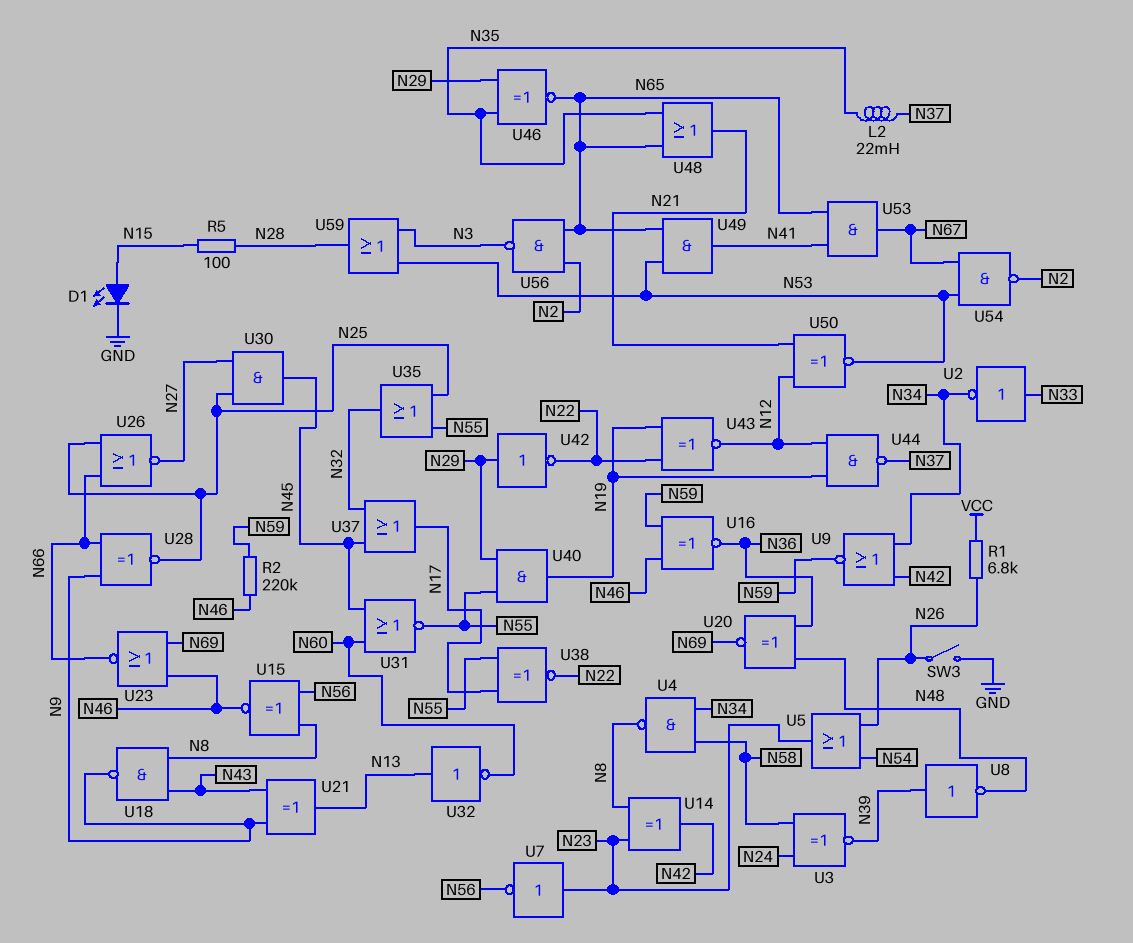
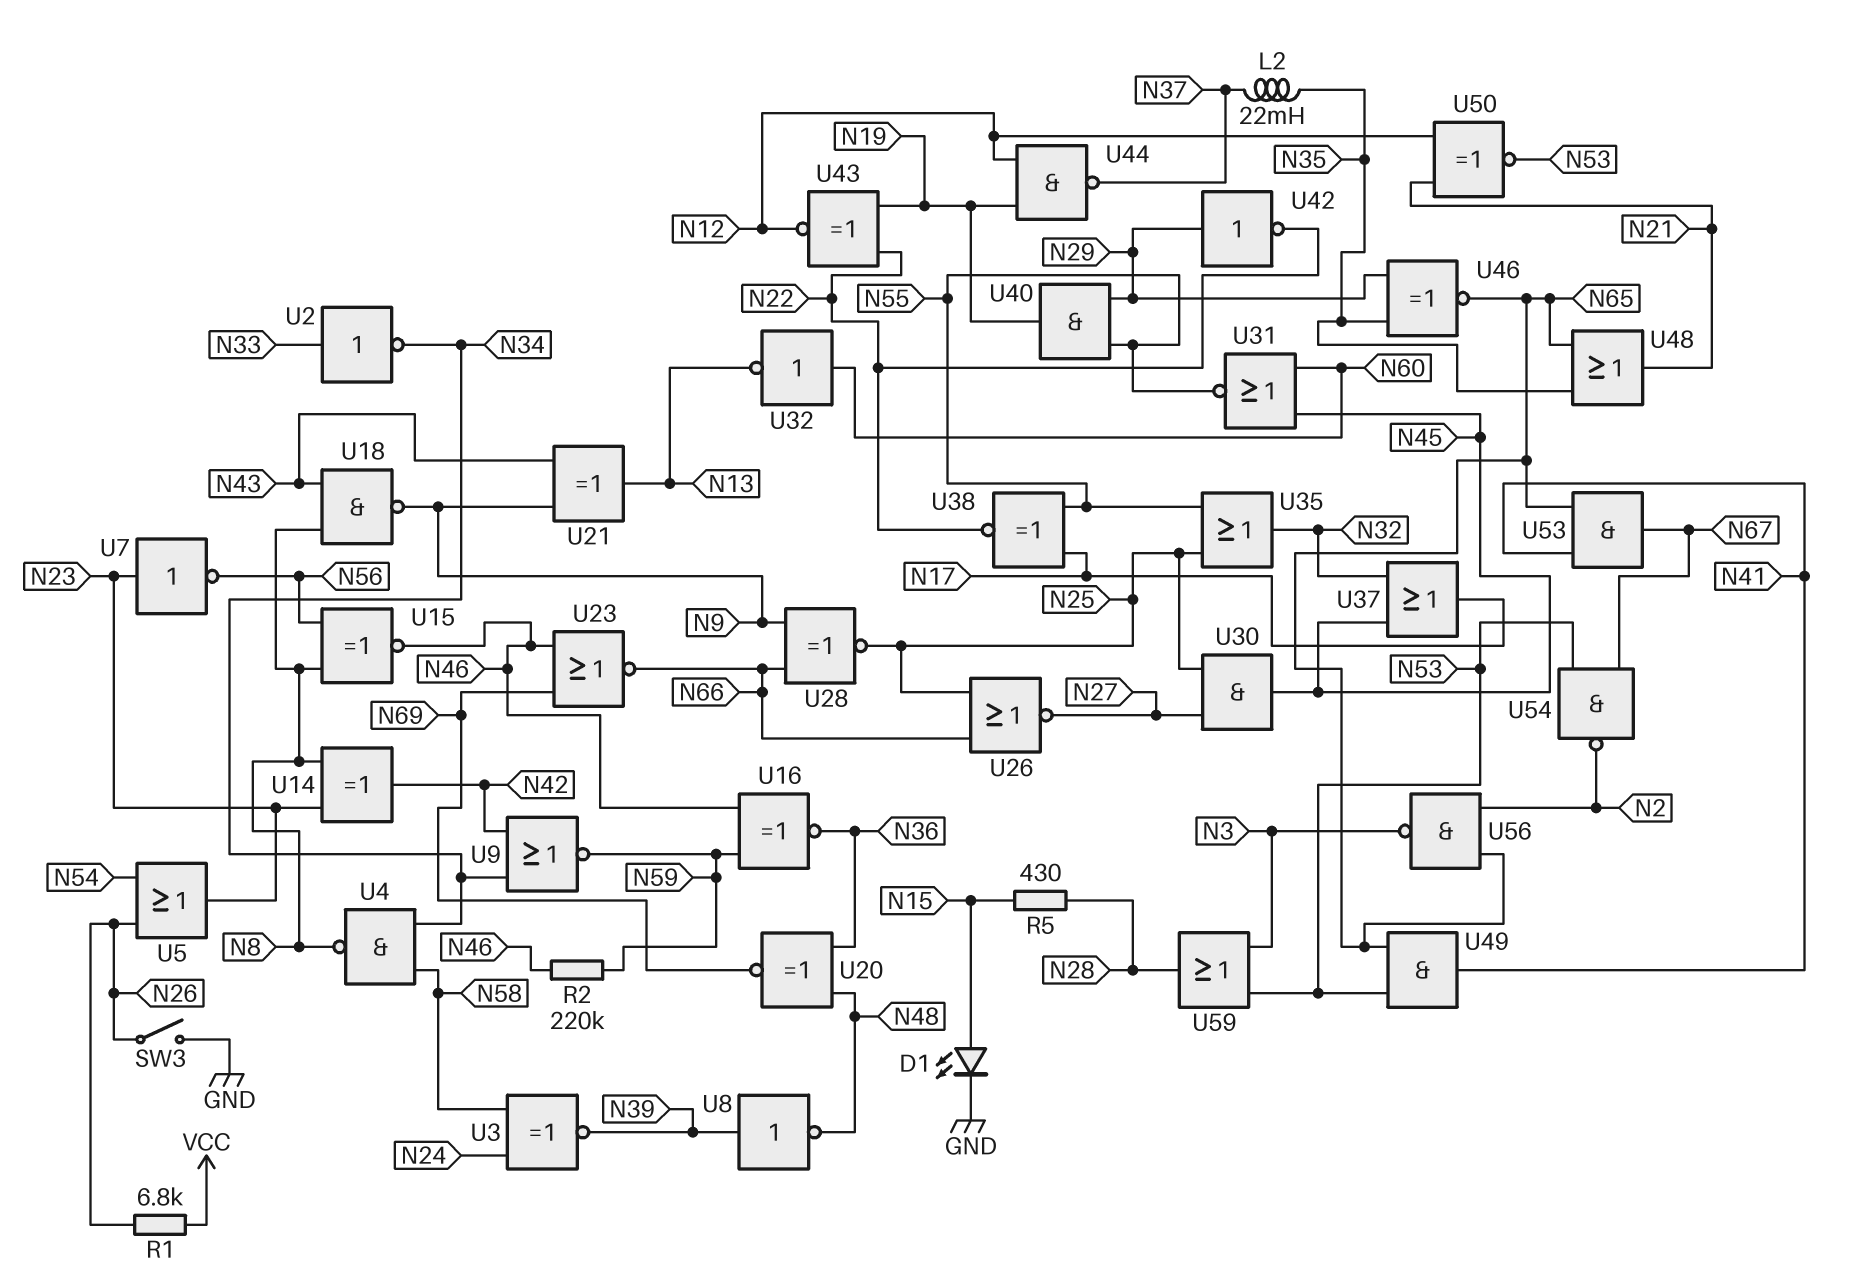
R5: 100 (N15, N28) -> 430 (N15, N28)
U32: NOT (in N13, out N60) -> NOT (in N60, out N13)

